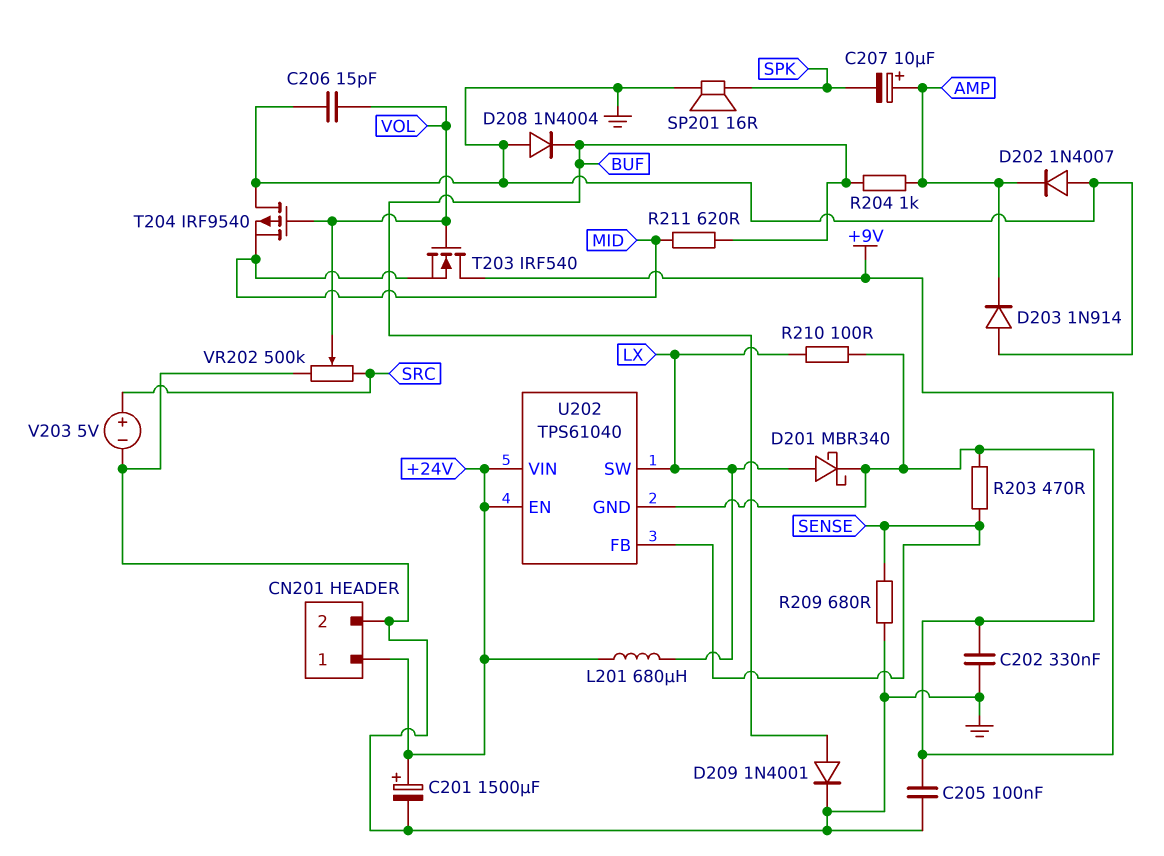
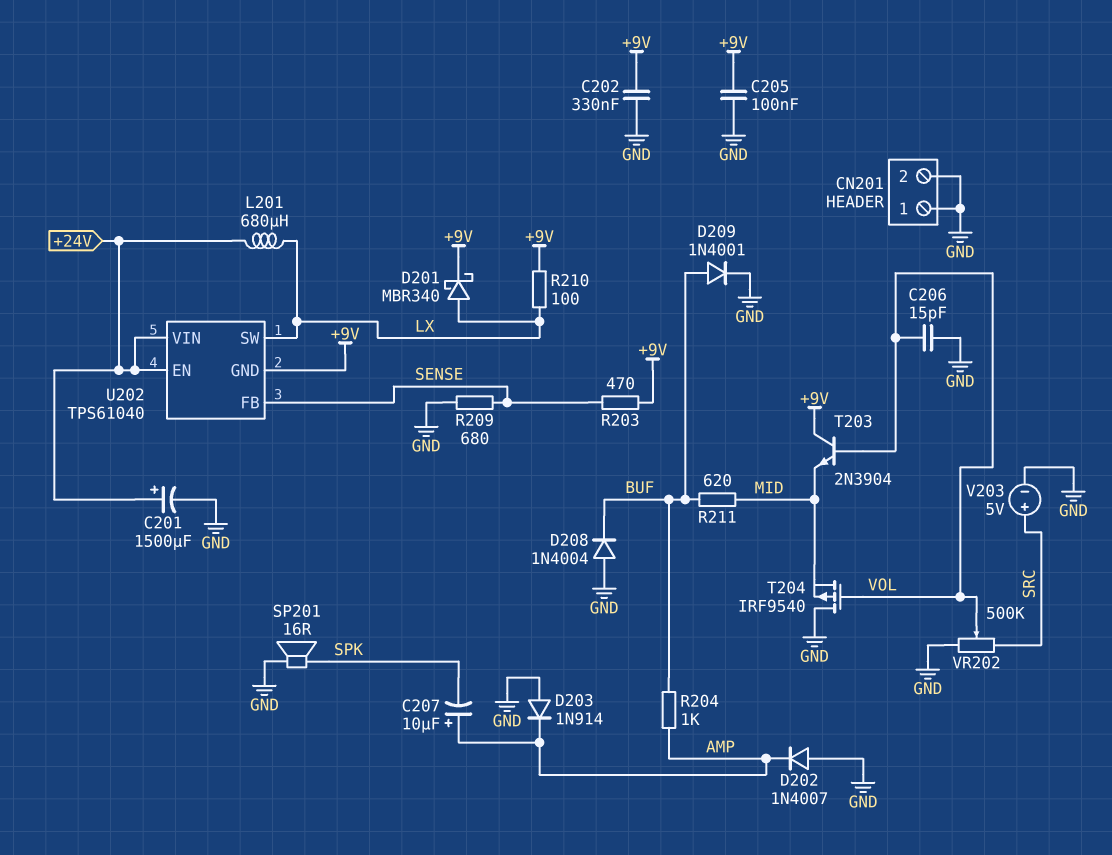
CN201 pin 1: +24V -> GND
T203: NMOS IRF540 (G VOL, D +9V, S MID) -> NPN 2N3904 (B VOL, C +9V, E MID)

